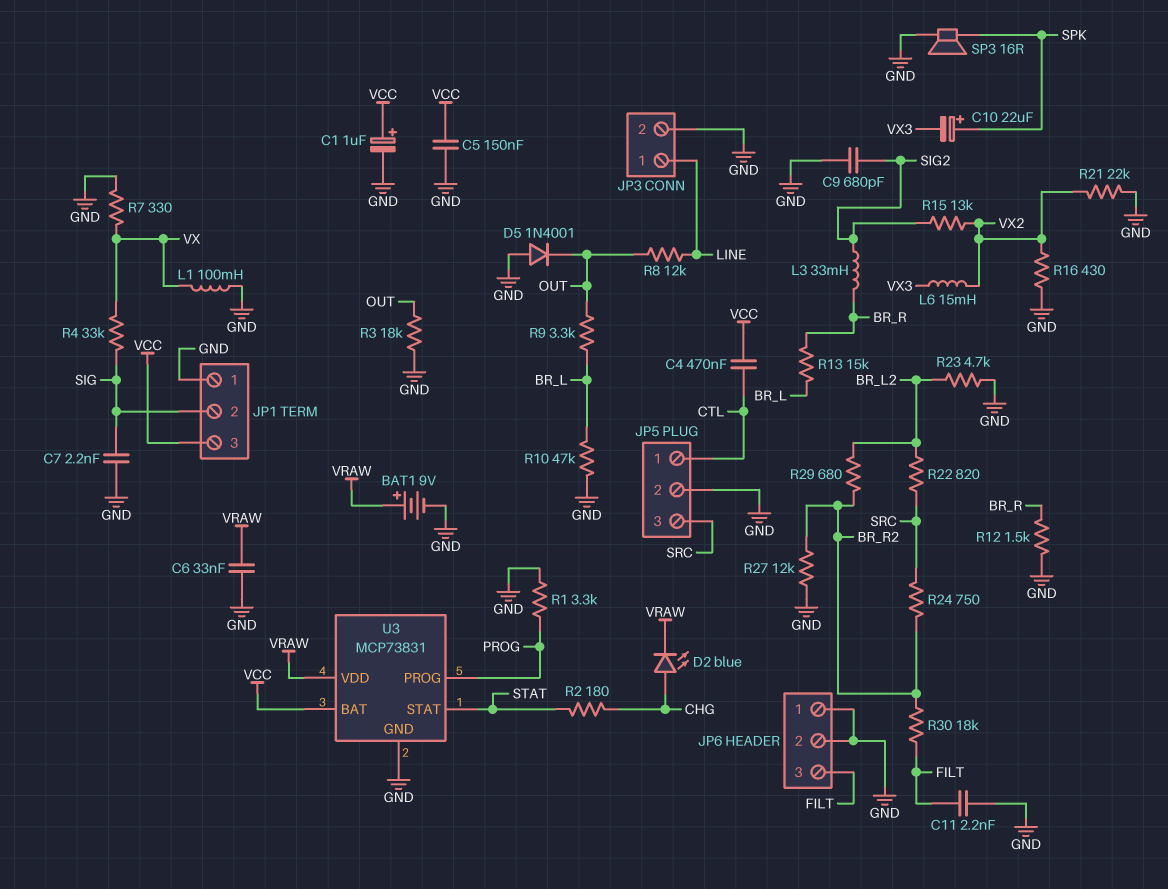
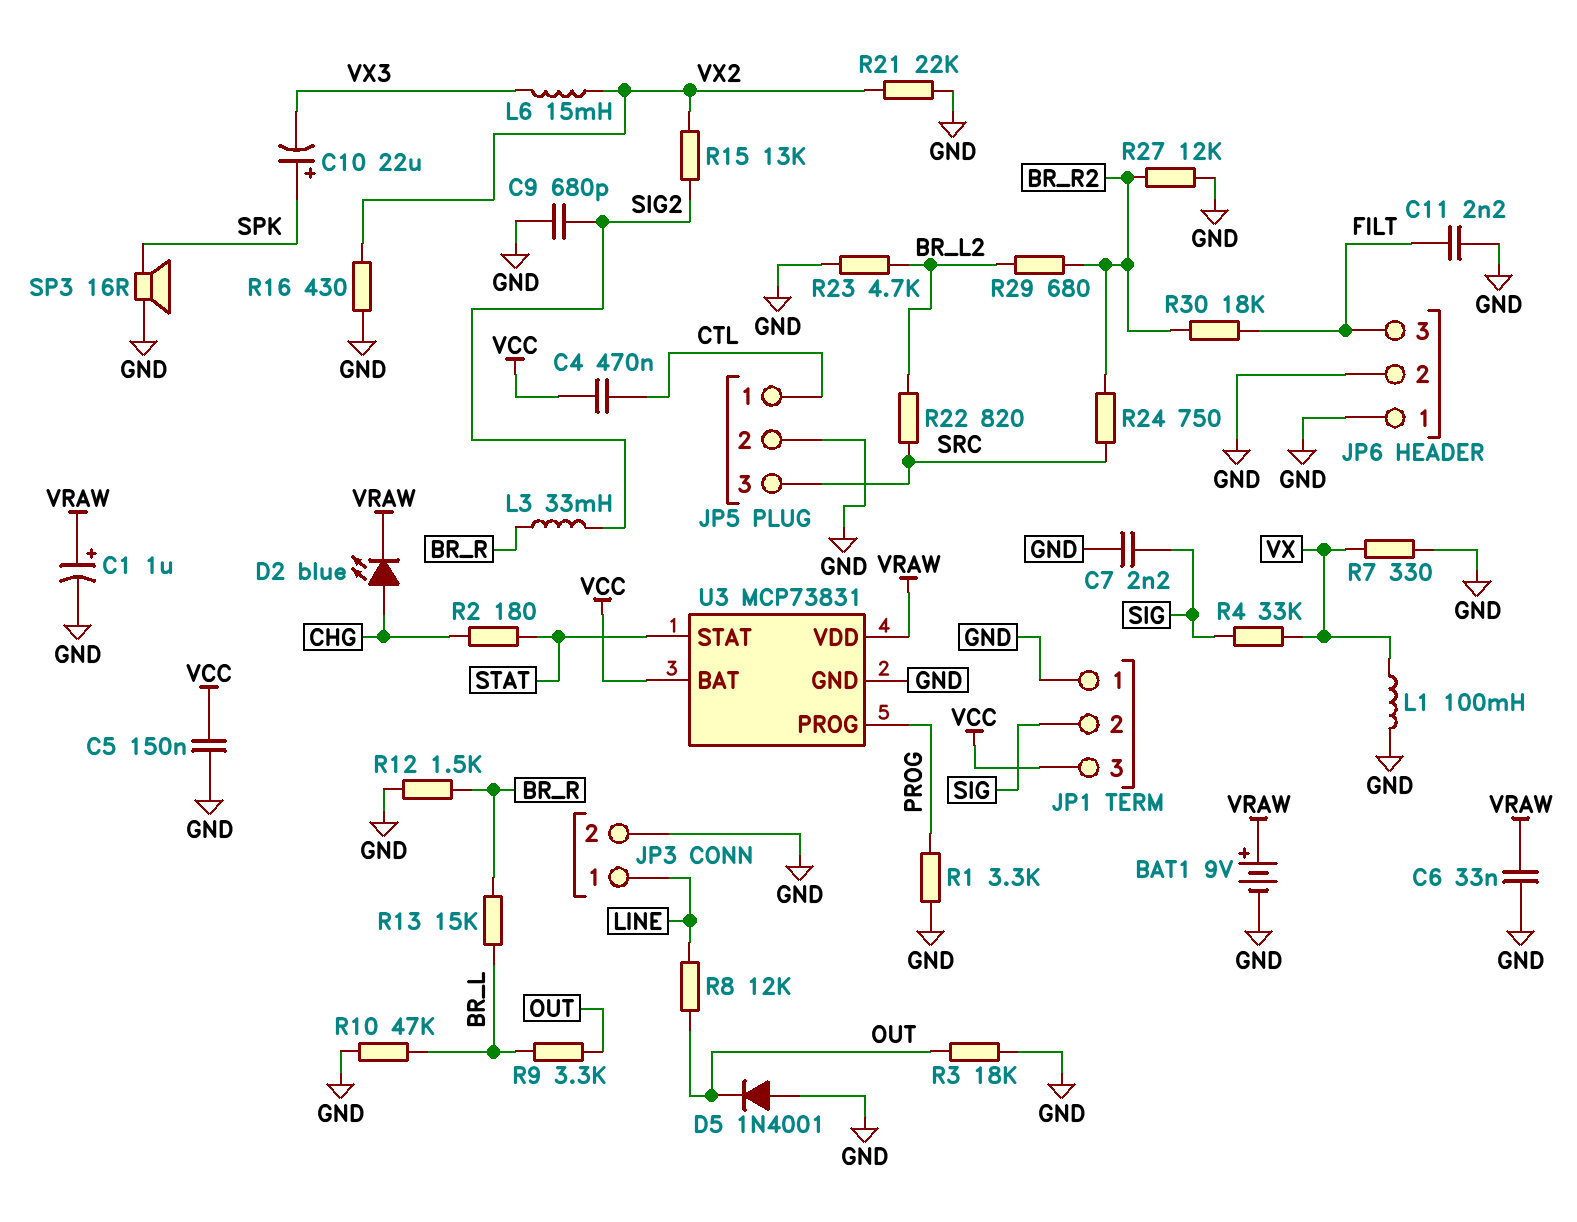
C1: 1uF (plus VCC, minus GND) -> 1uF (plus VRAW, minus GND)

